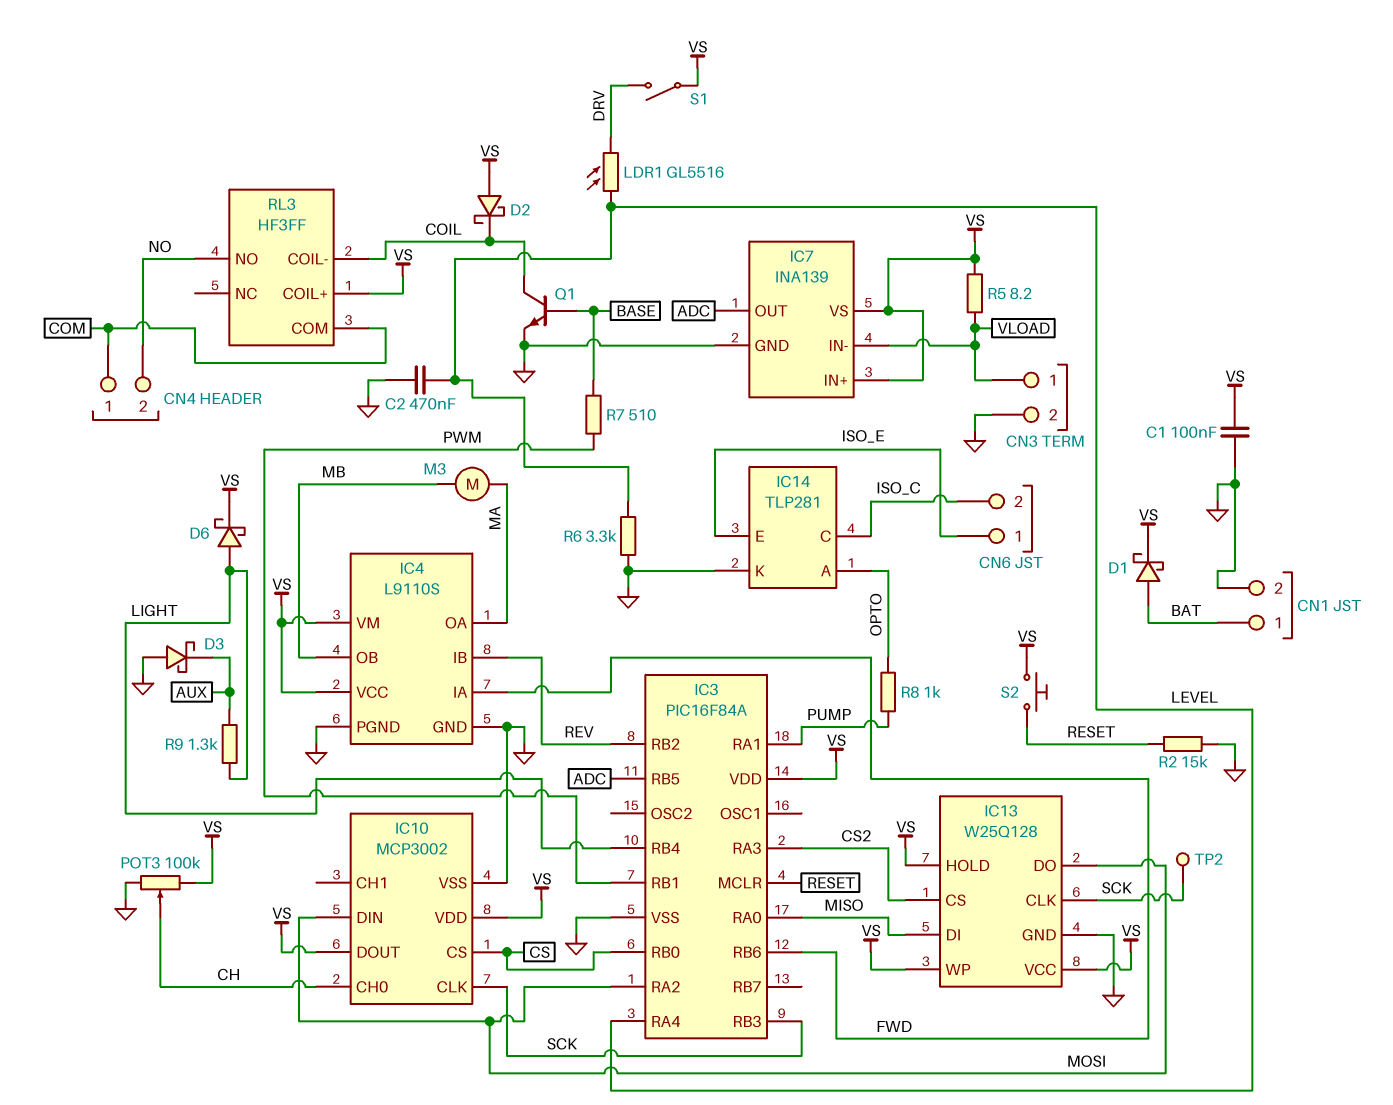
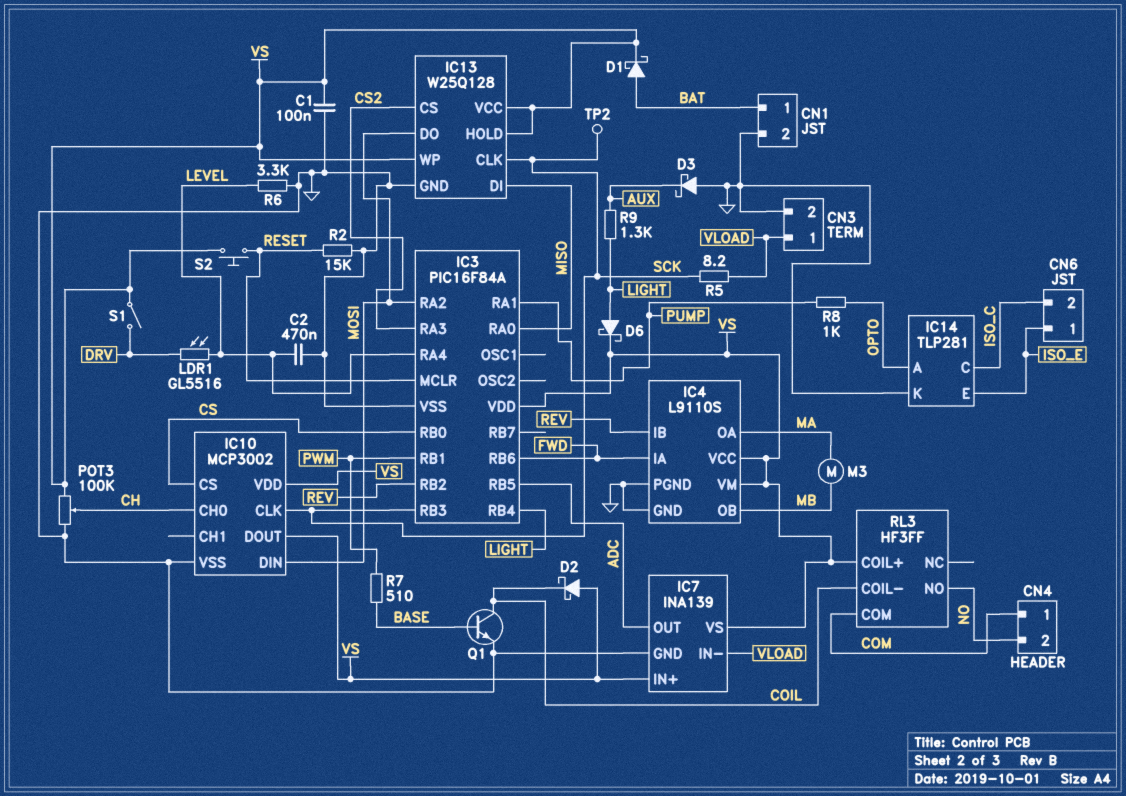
R5: 8.2 (VLOAD, VS) -> 8.2 (SCK, VLOAD)

